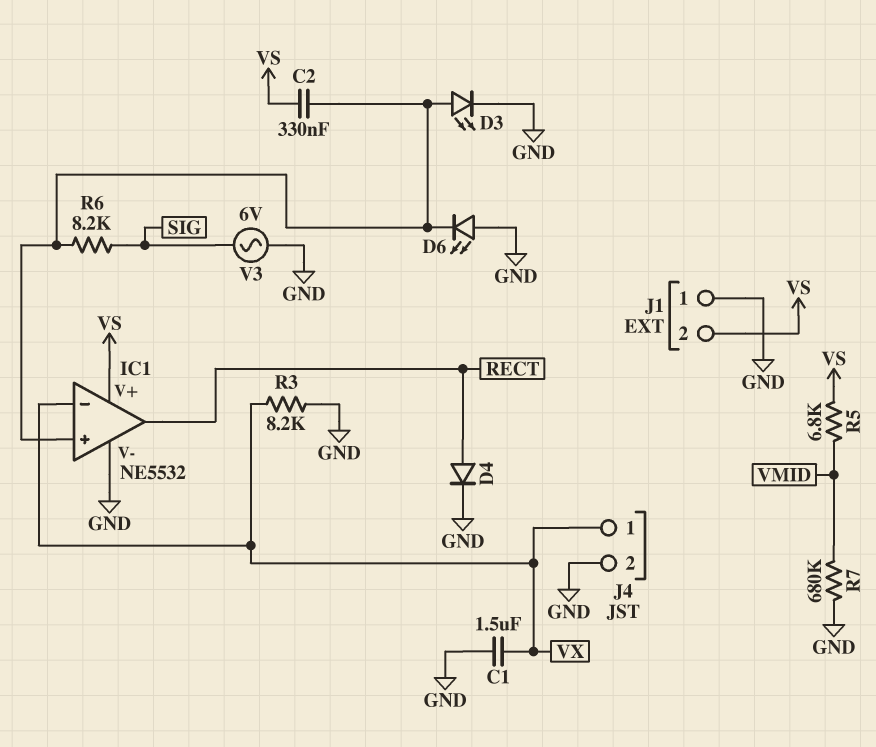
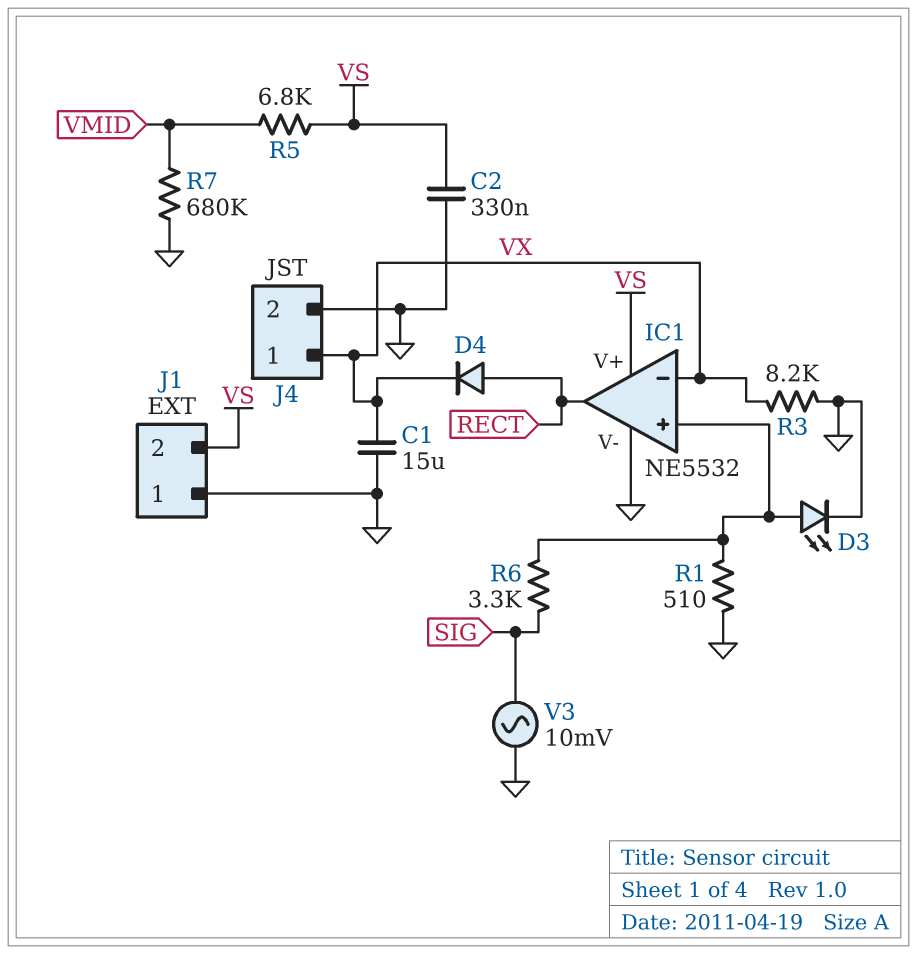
C1: 1.5uF (GND, VX) -> 15uF (GND, VX)
C2: 330nF (IC1/in+, VS) -> 330nF (GND, VS)
D4: diode (A RECT, K GND) -> diode (A RECT, K VX)
D6: LED (A GND, K IC1/in+) -> none
R1: none -> 510 (GND, IC1/in+)
R6: 8.2k (IC1/in+, SIG) -> 3.3k (IC1/in+, SIG)
V3: AC 6V (GND, SIG) -> AC 10mV (GND, SIG)

